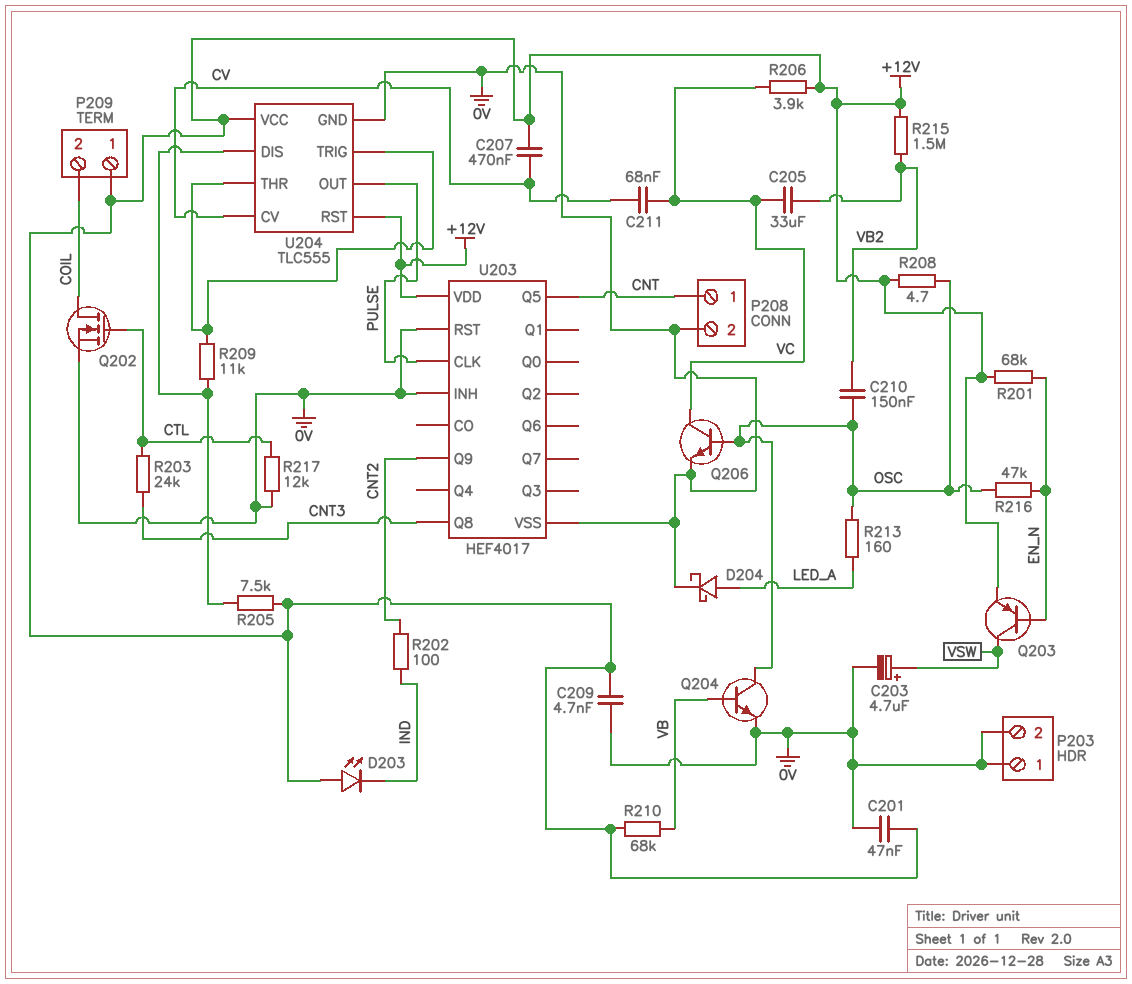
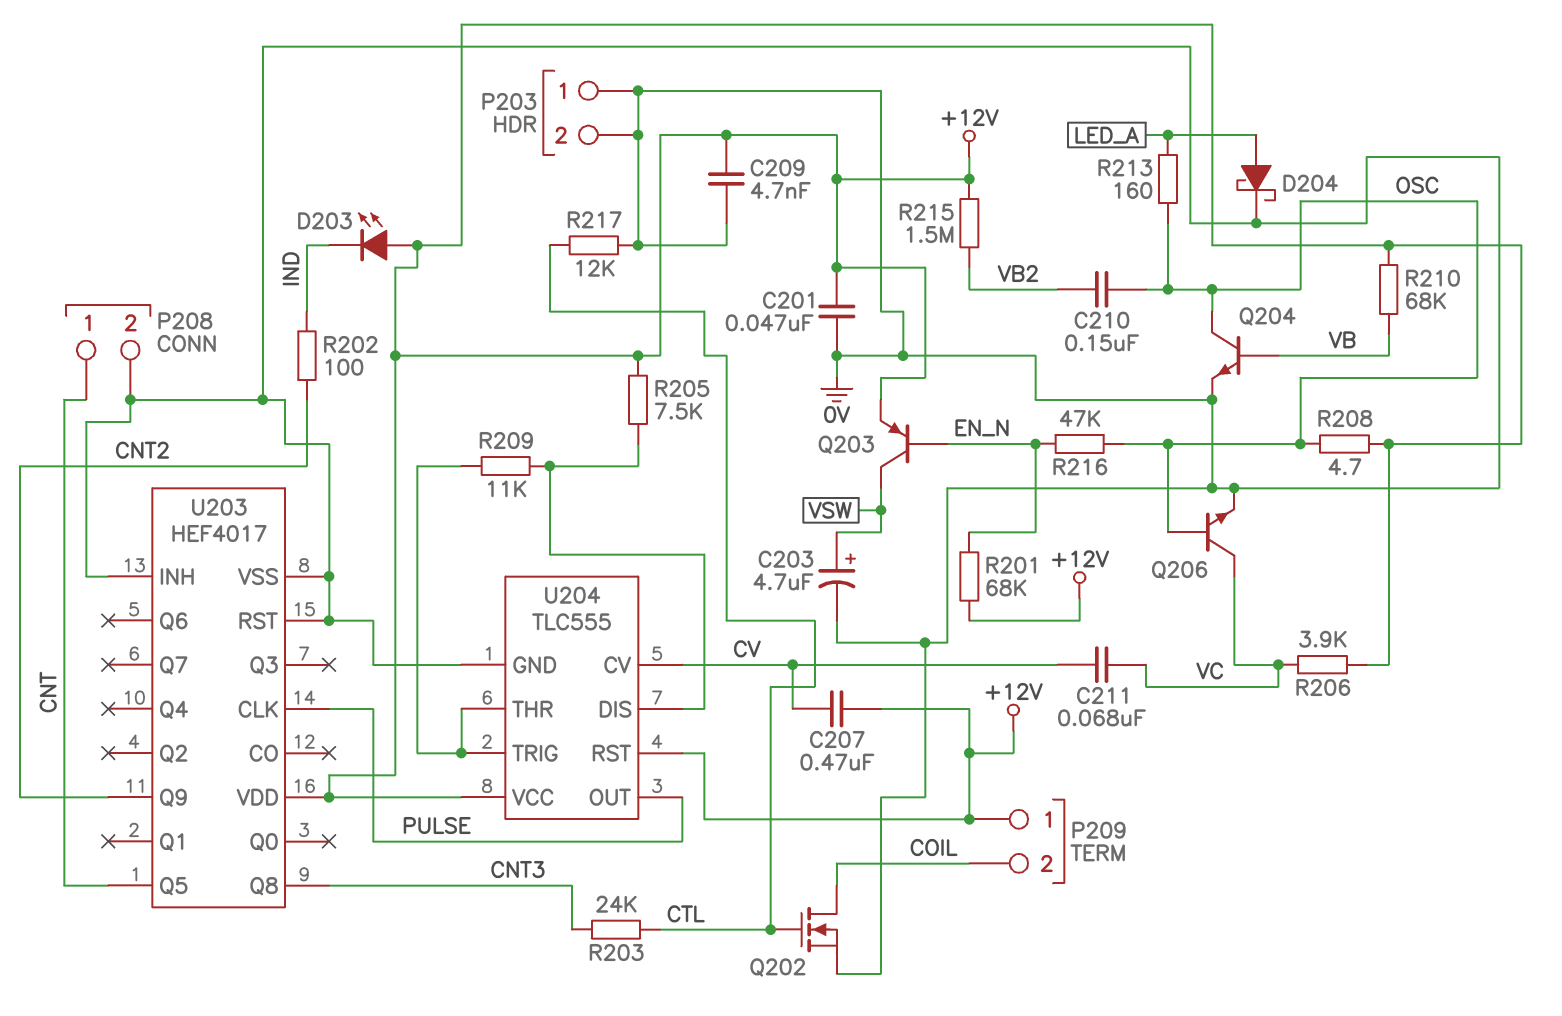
C205: 33uF (VB2, VC) -> none

